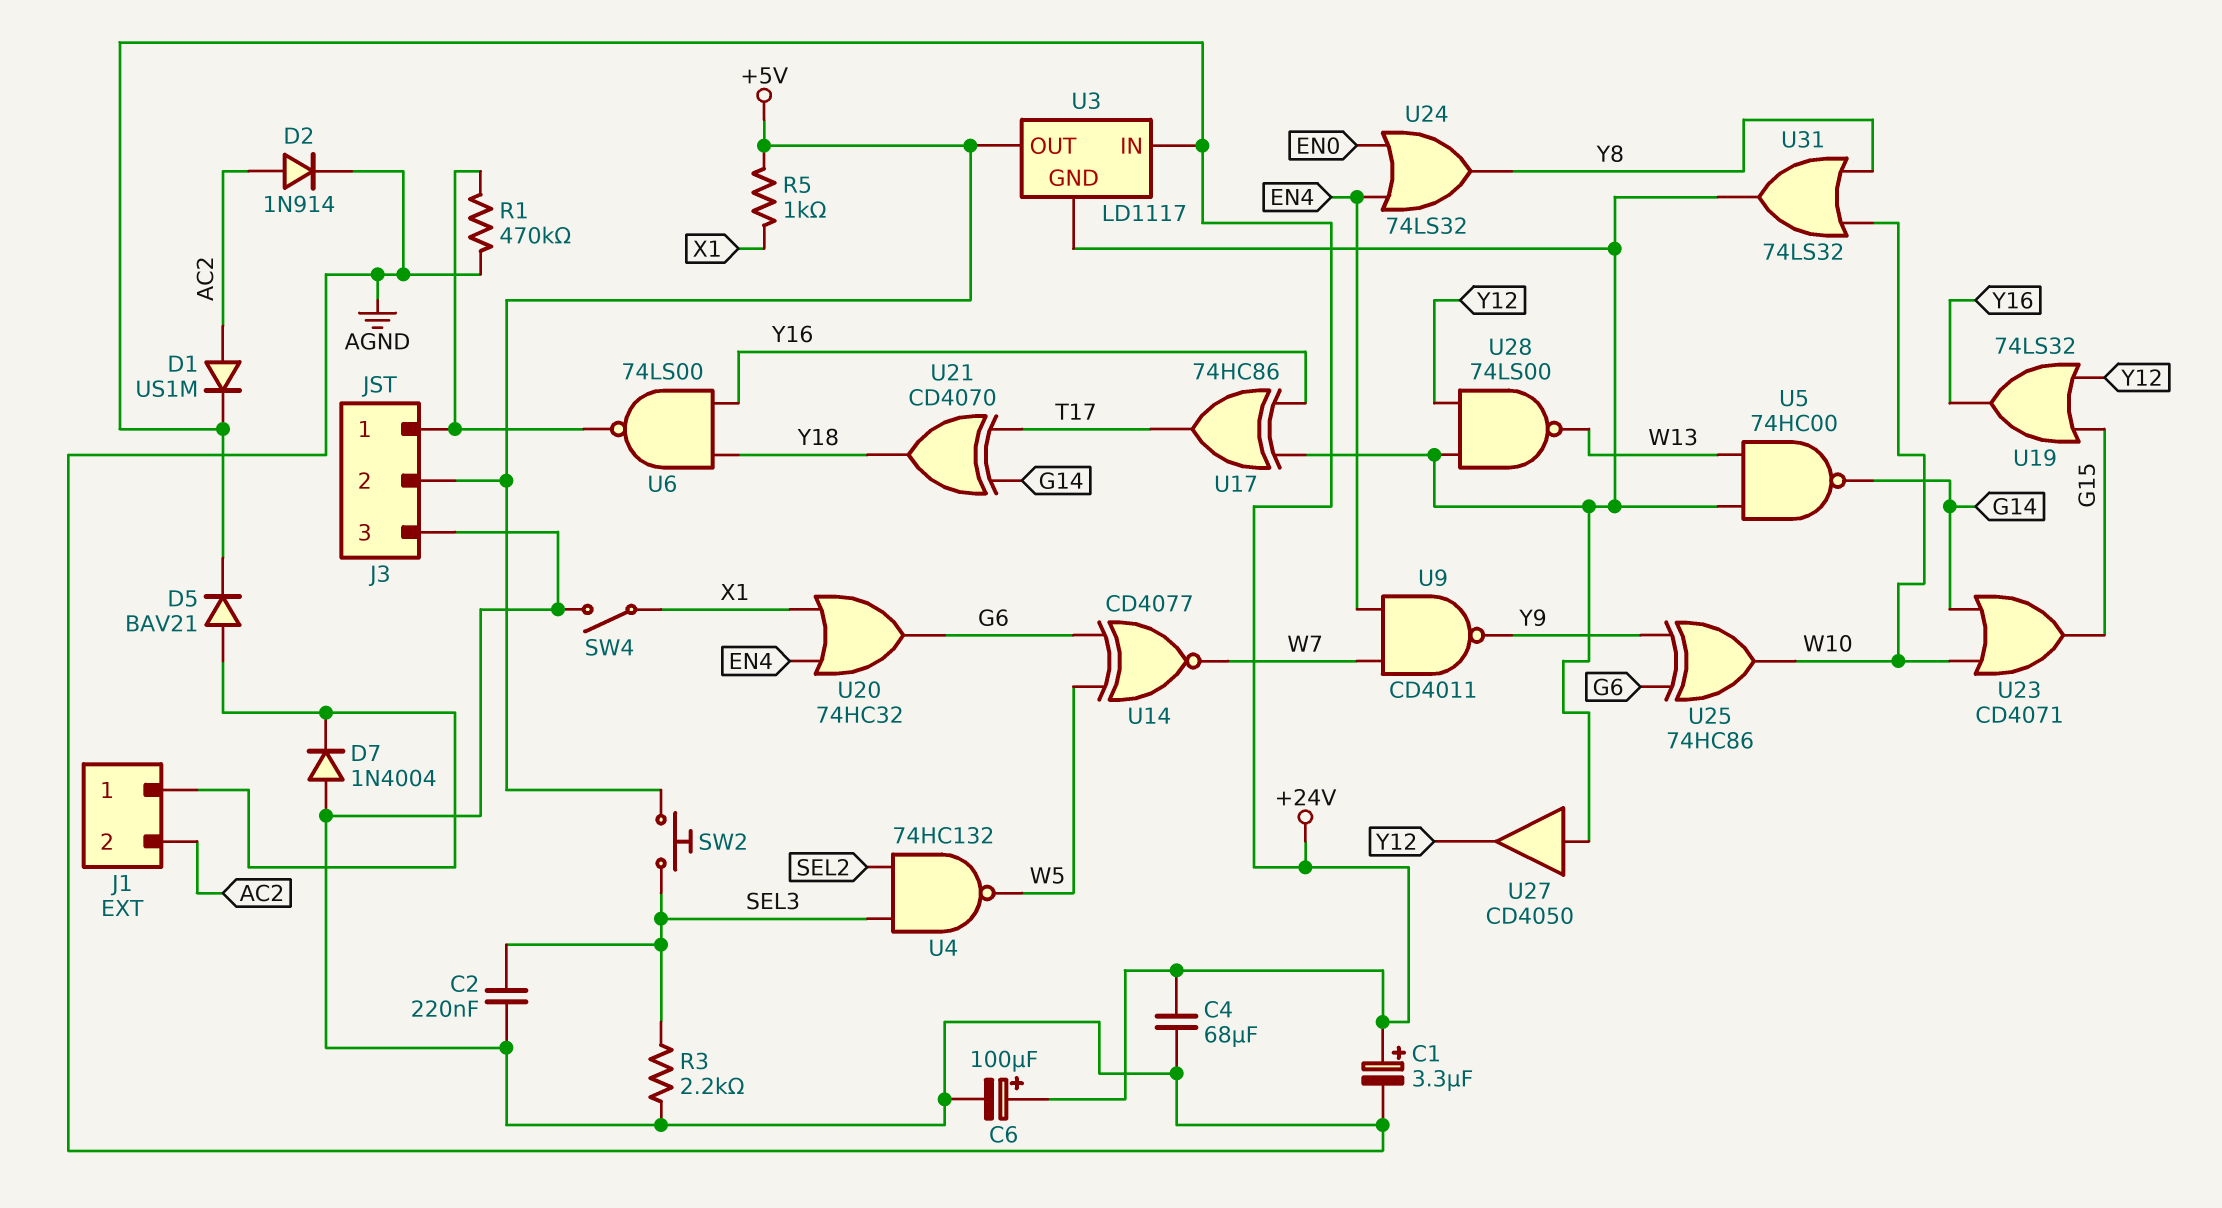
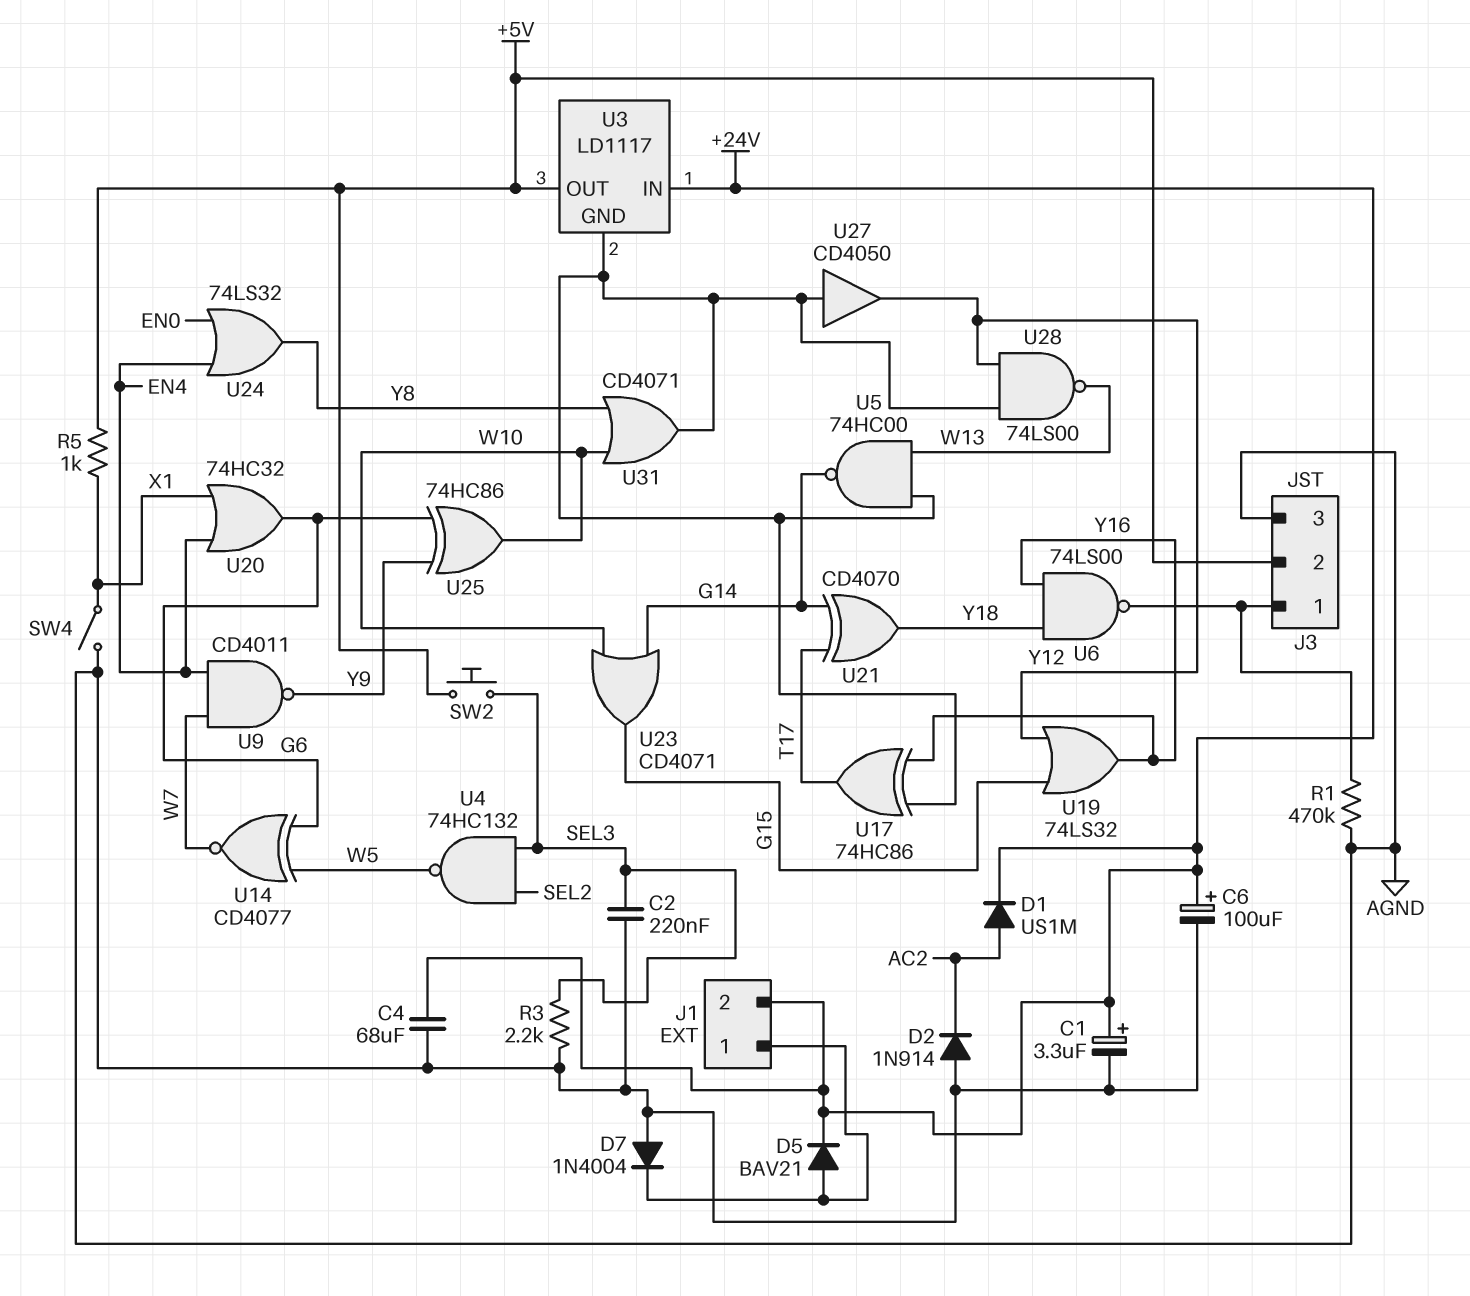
D2: diode 1N914 (A AC2, K AGND) -> diode 1N914 (A AGND, K AC2)
J1 pin 2: AC2 -> +24V
U31: OR 74LS32 (in W10, in Y8, out U3/GND) -> OR CD4071 (in W10, in Y8, out U3/GND)

